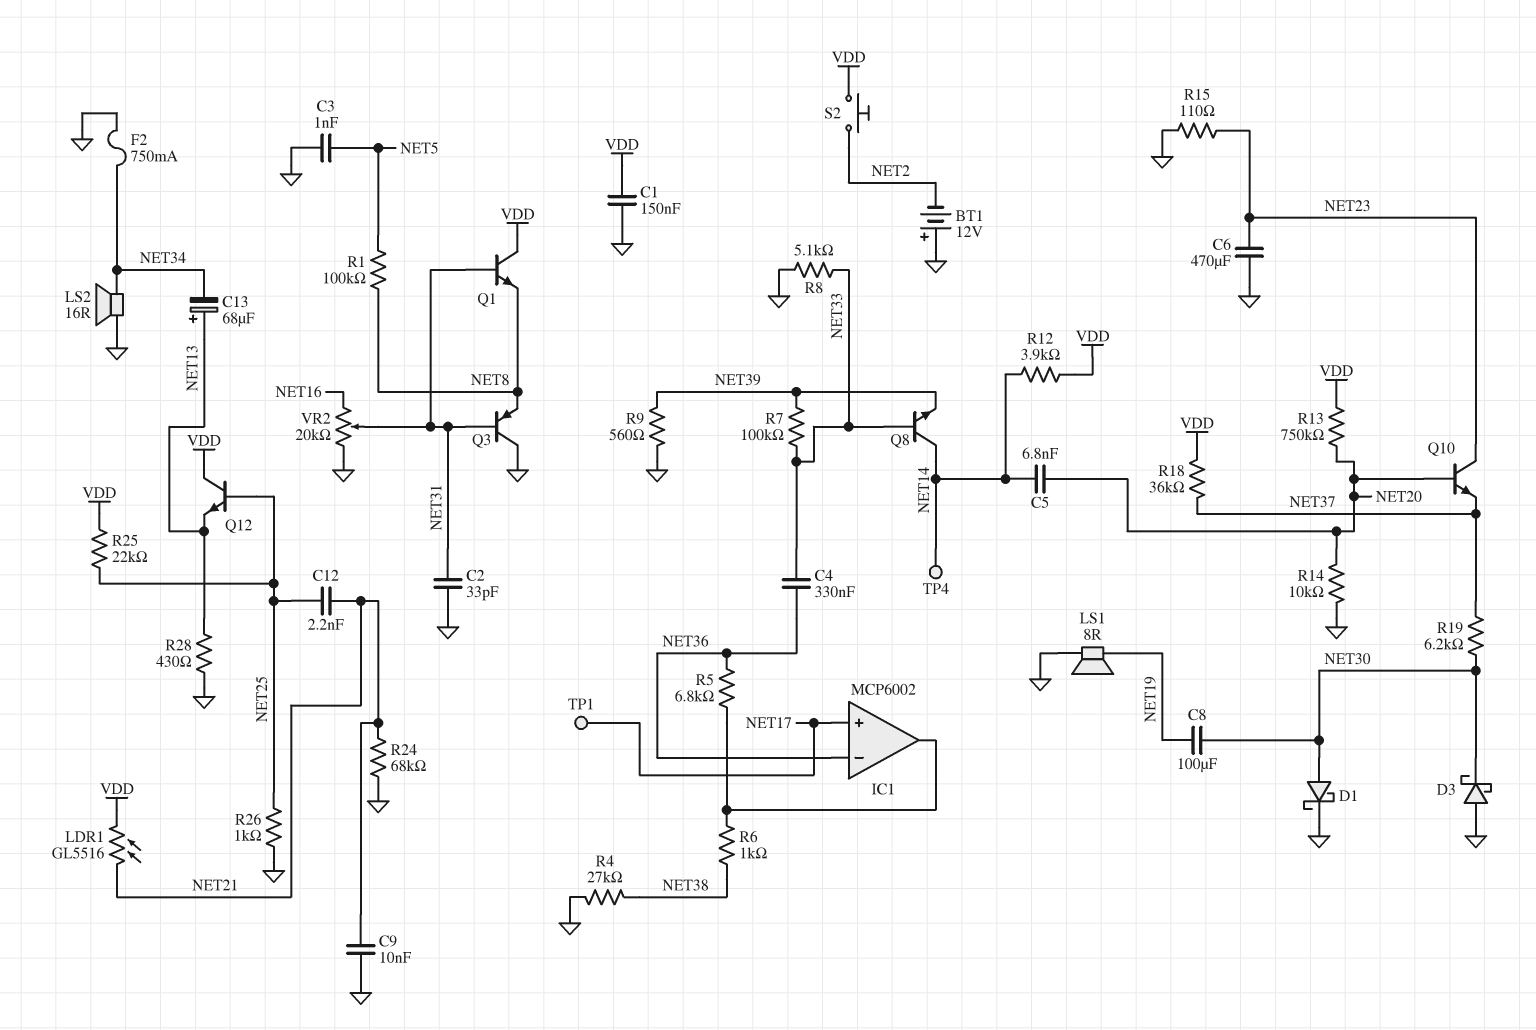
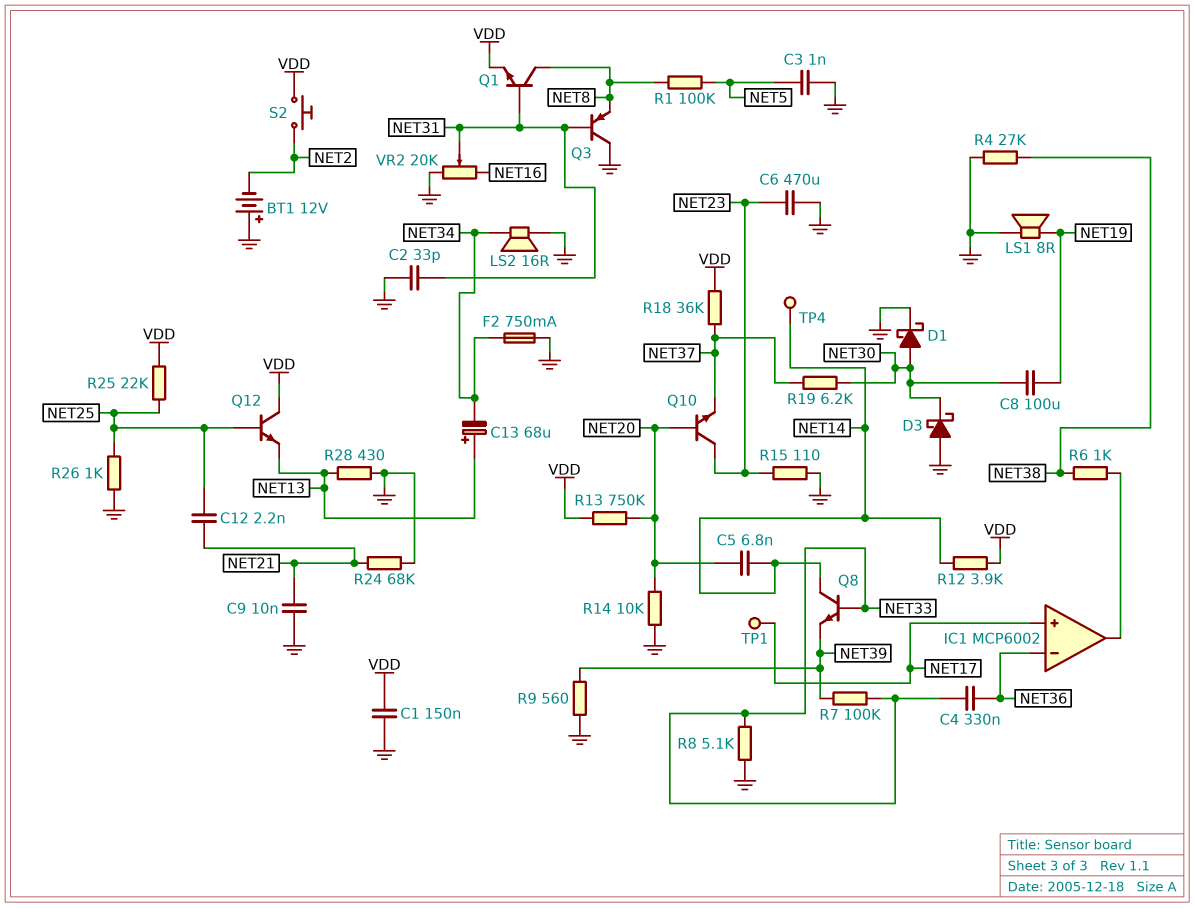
LDR1: GL5516 (NET21, VDD) -> none
Q1: NPN (B NET31, C VDD, E NET8) -> NPN (B NET31, C NET8, E VDD)
R5: 6.8k (IC1/out, NET36) -> none

